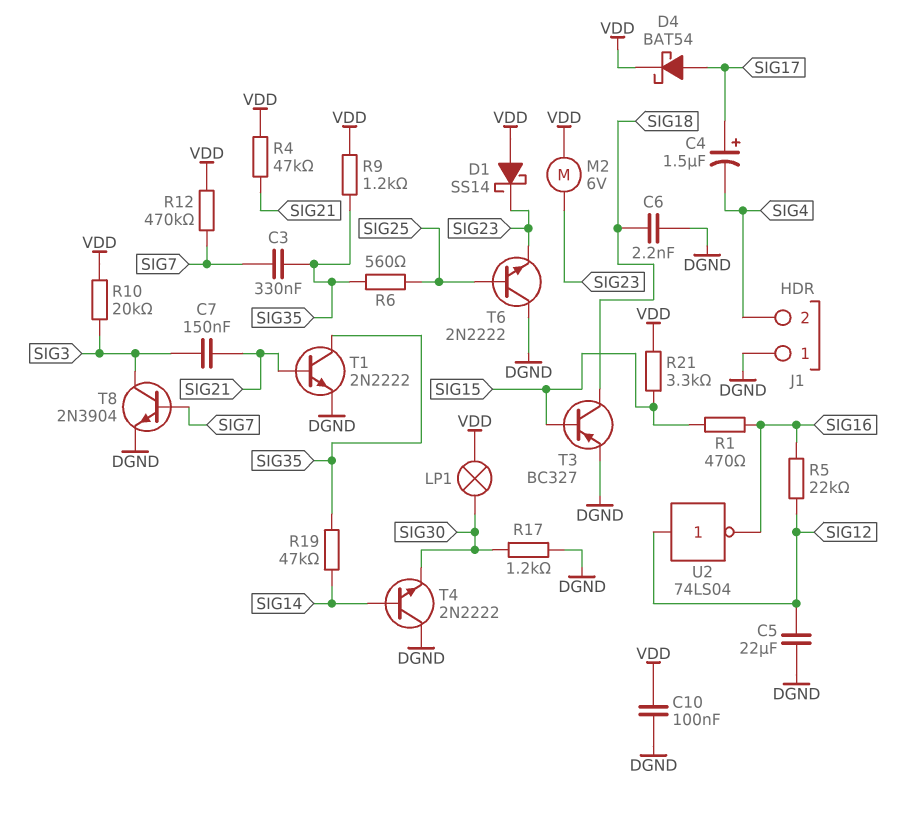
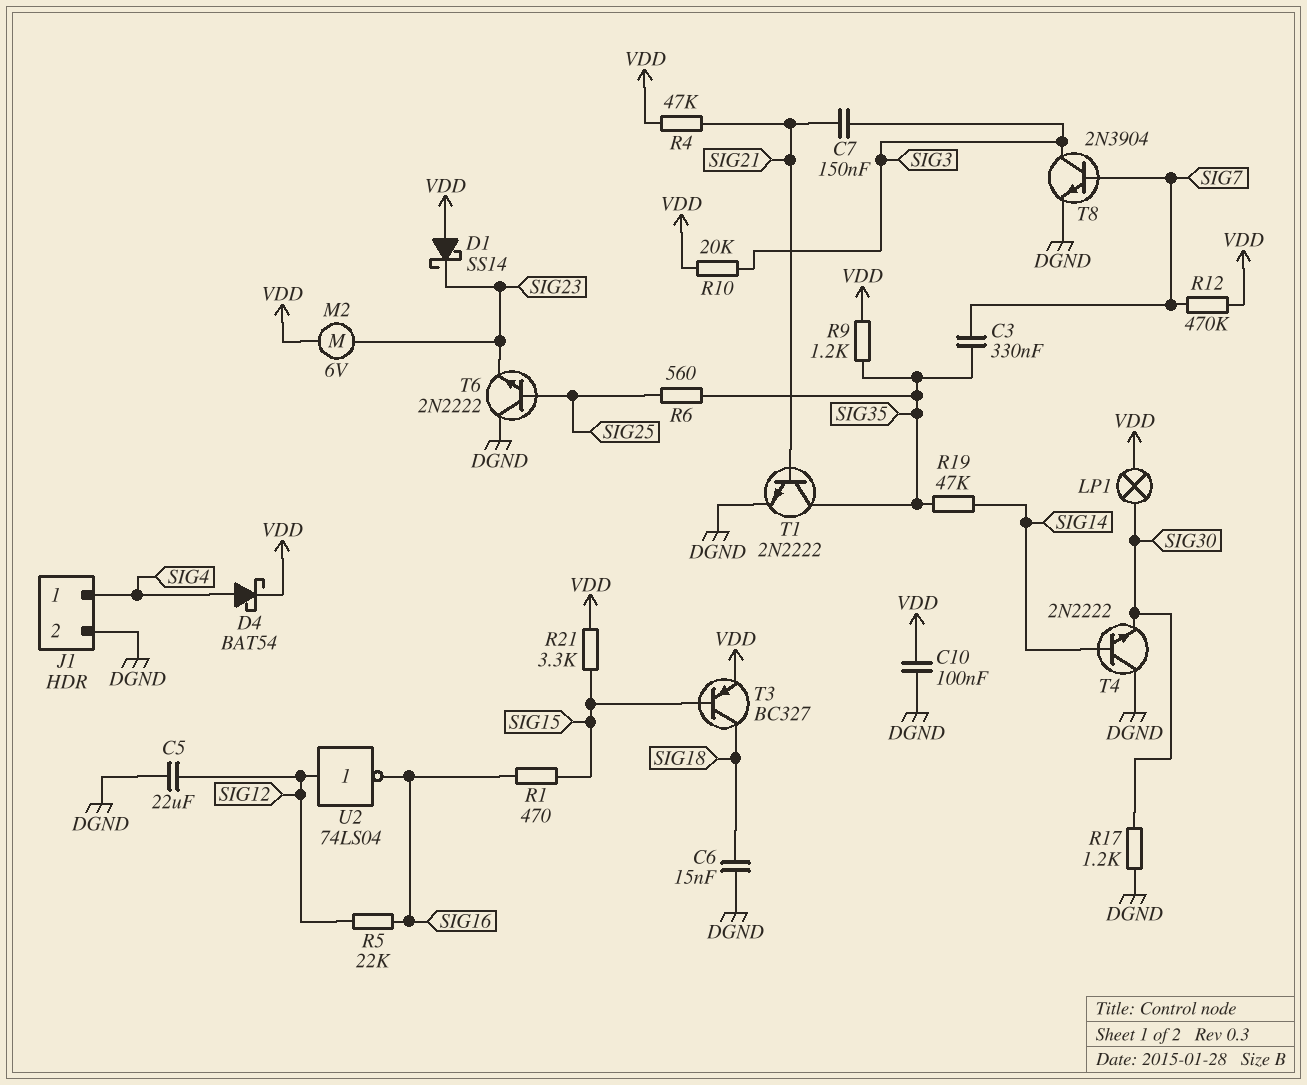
C4: 1.5uF (plus SIG17, minus SIG4) -> none
C6: 2.2nF (DGND, SIG18) -> 15nF (DGND, SIG18)
D4: schottky BAT54 (A SIG17, K VDD) -> schottky BAT54 (A SIG4, K VDD)
J1 pin 1: DGND -> SIG4
J1 pin 2: SIG4 -> DGND
T3: PNP BC327 (B SIG15, C SIG18, E DGND) -> PNP BC327 (B SIG15, C SIG18, E VDD)

